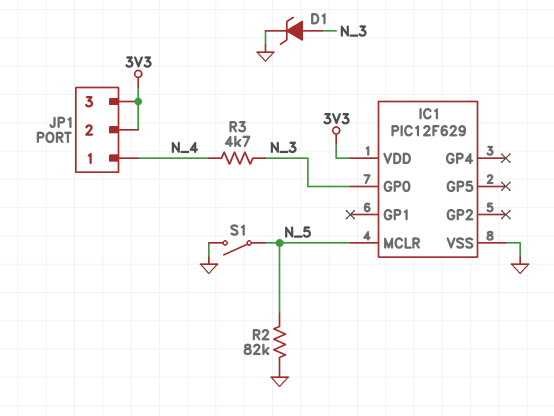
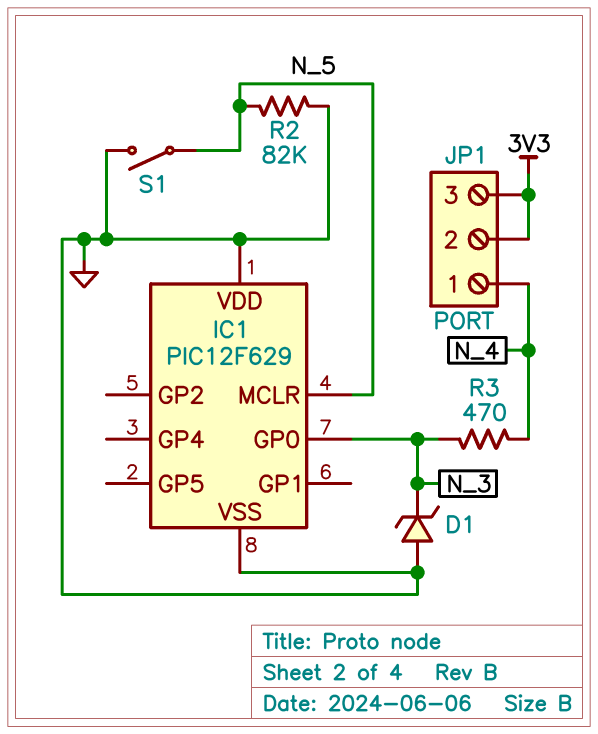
D1: zener (A N_3, K GND) -> zener (A GND, K N_3)
IC1 pin VDD: 3V3 -> GND
R3: 4.7k (N_3, N_4) -> 470 (N_3, N_4)

